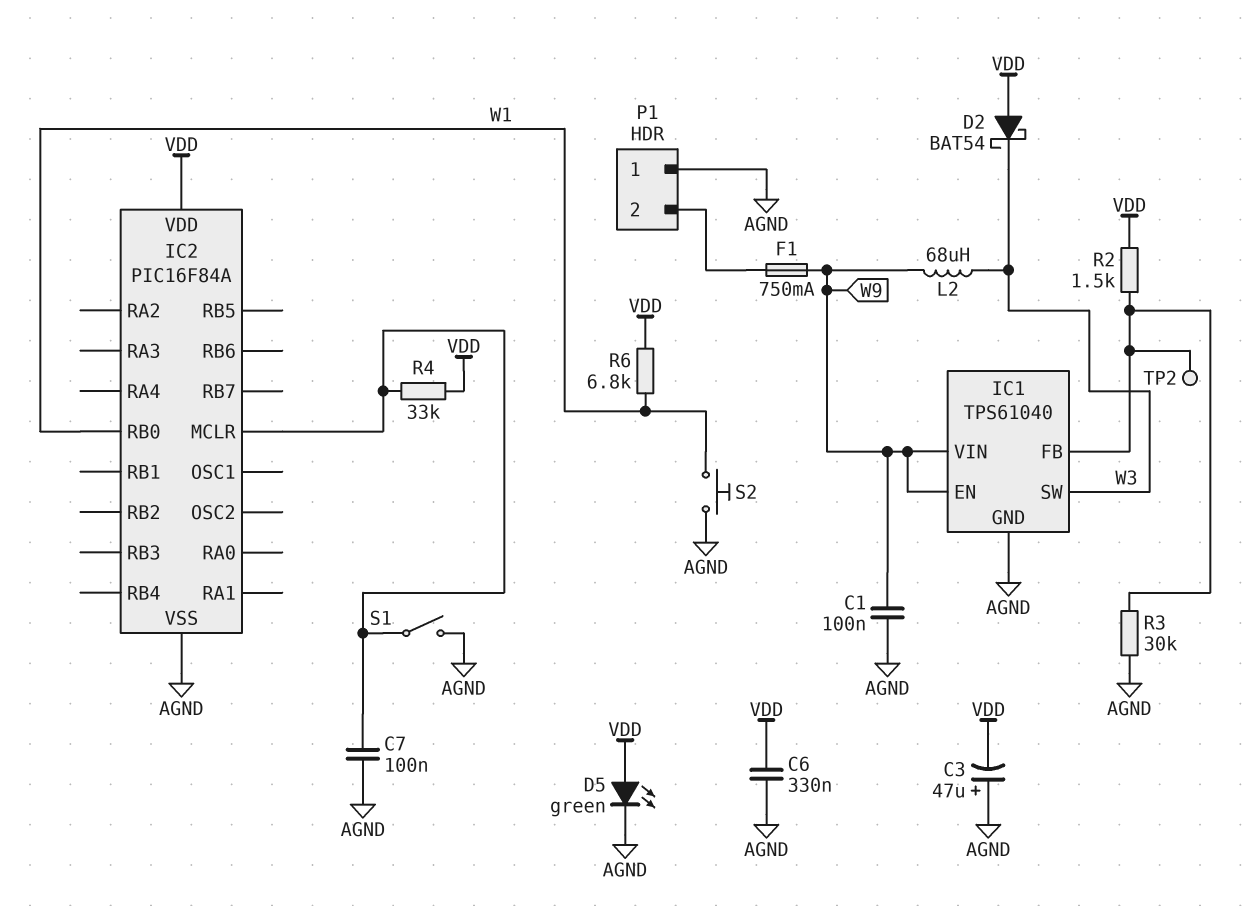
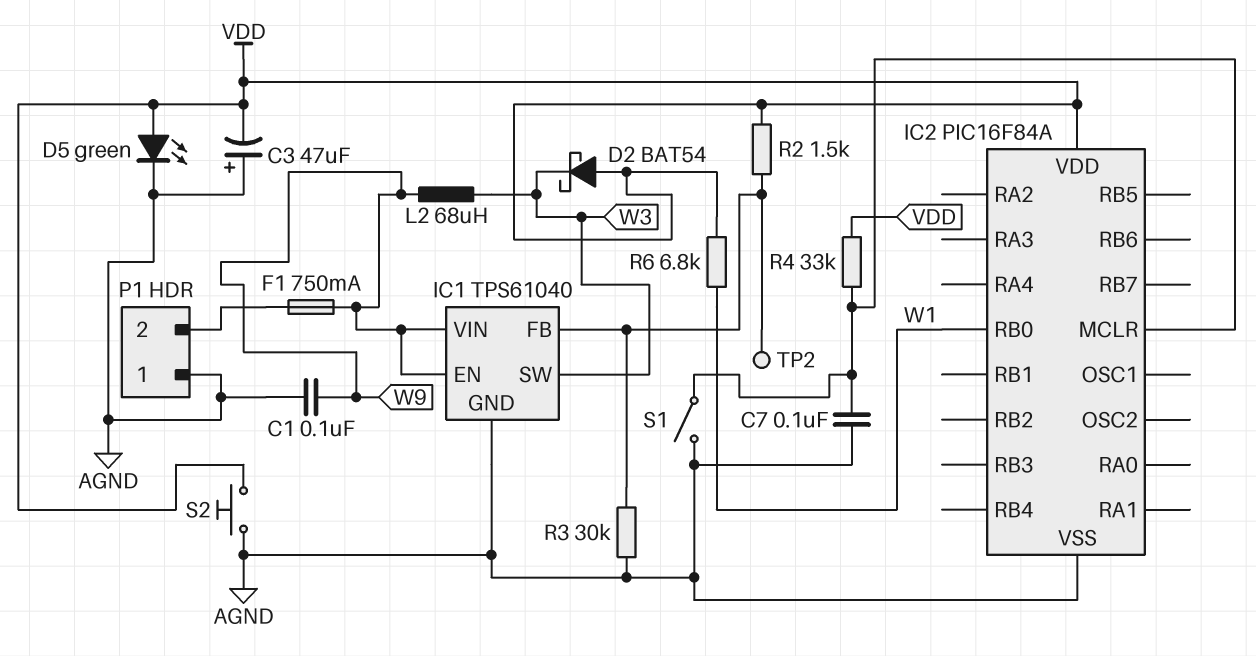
C6: 330nF (AGND, VDD) -> none
S2: button (AGND, W1) -> button (AGND, VDD)

